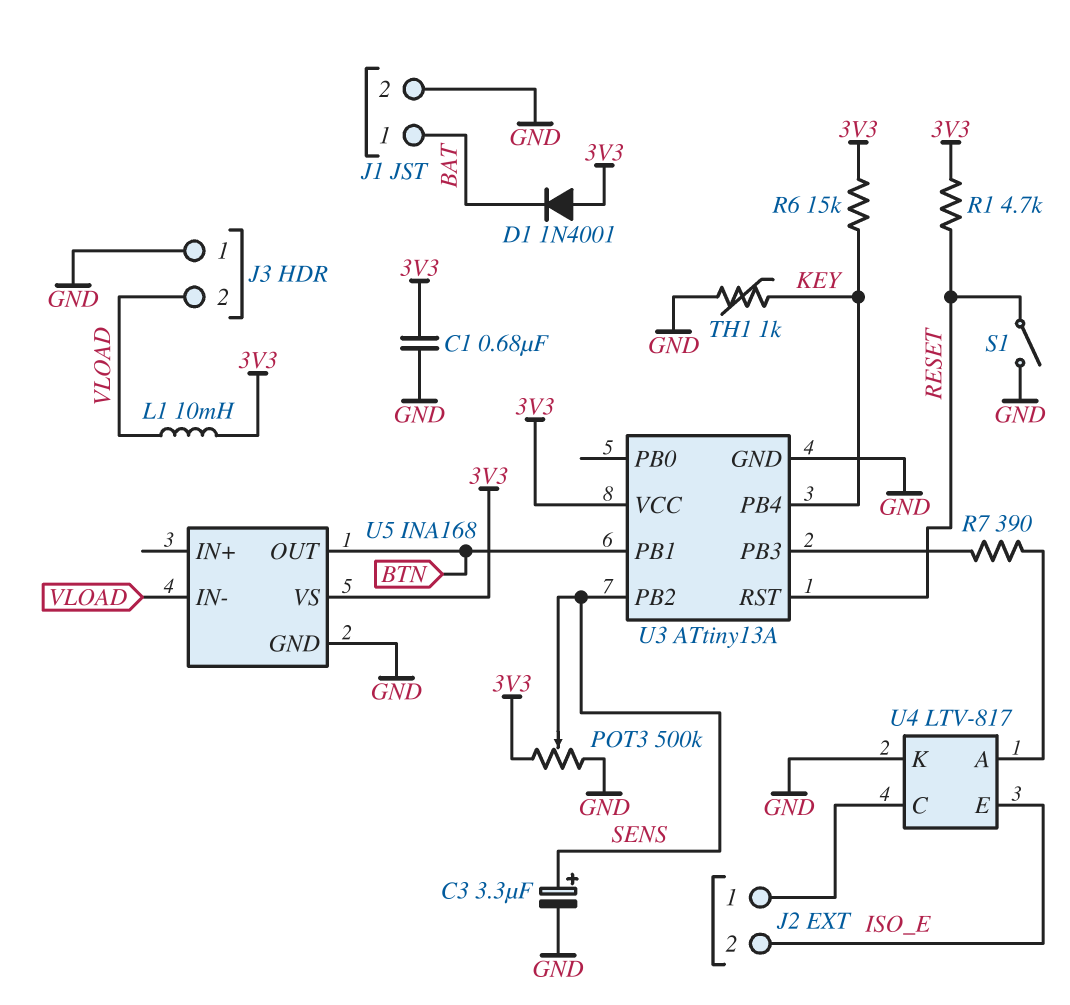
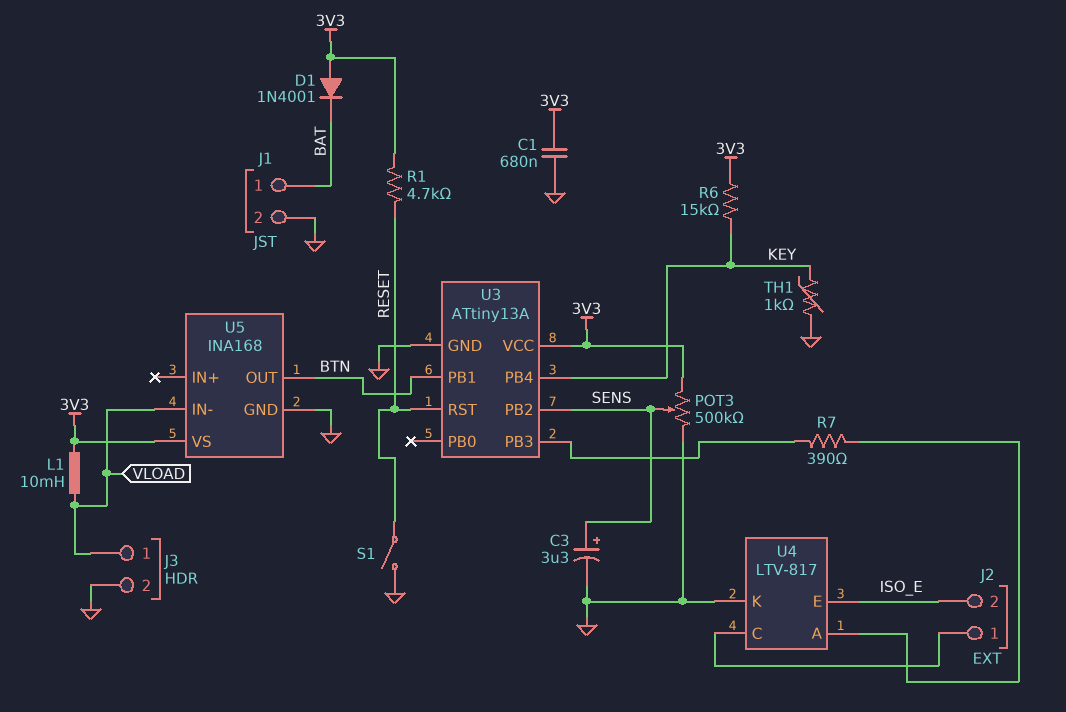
J3 pin 1: GND -> VLOAD
J3 pin 2: VLOAD -> GND

